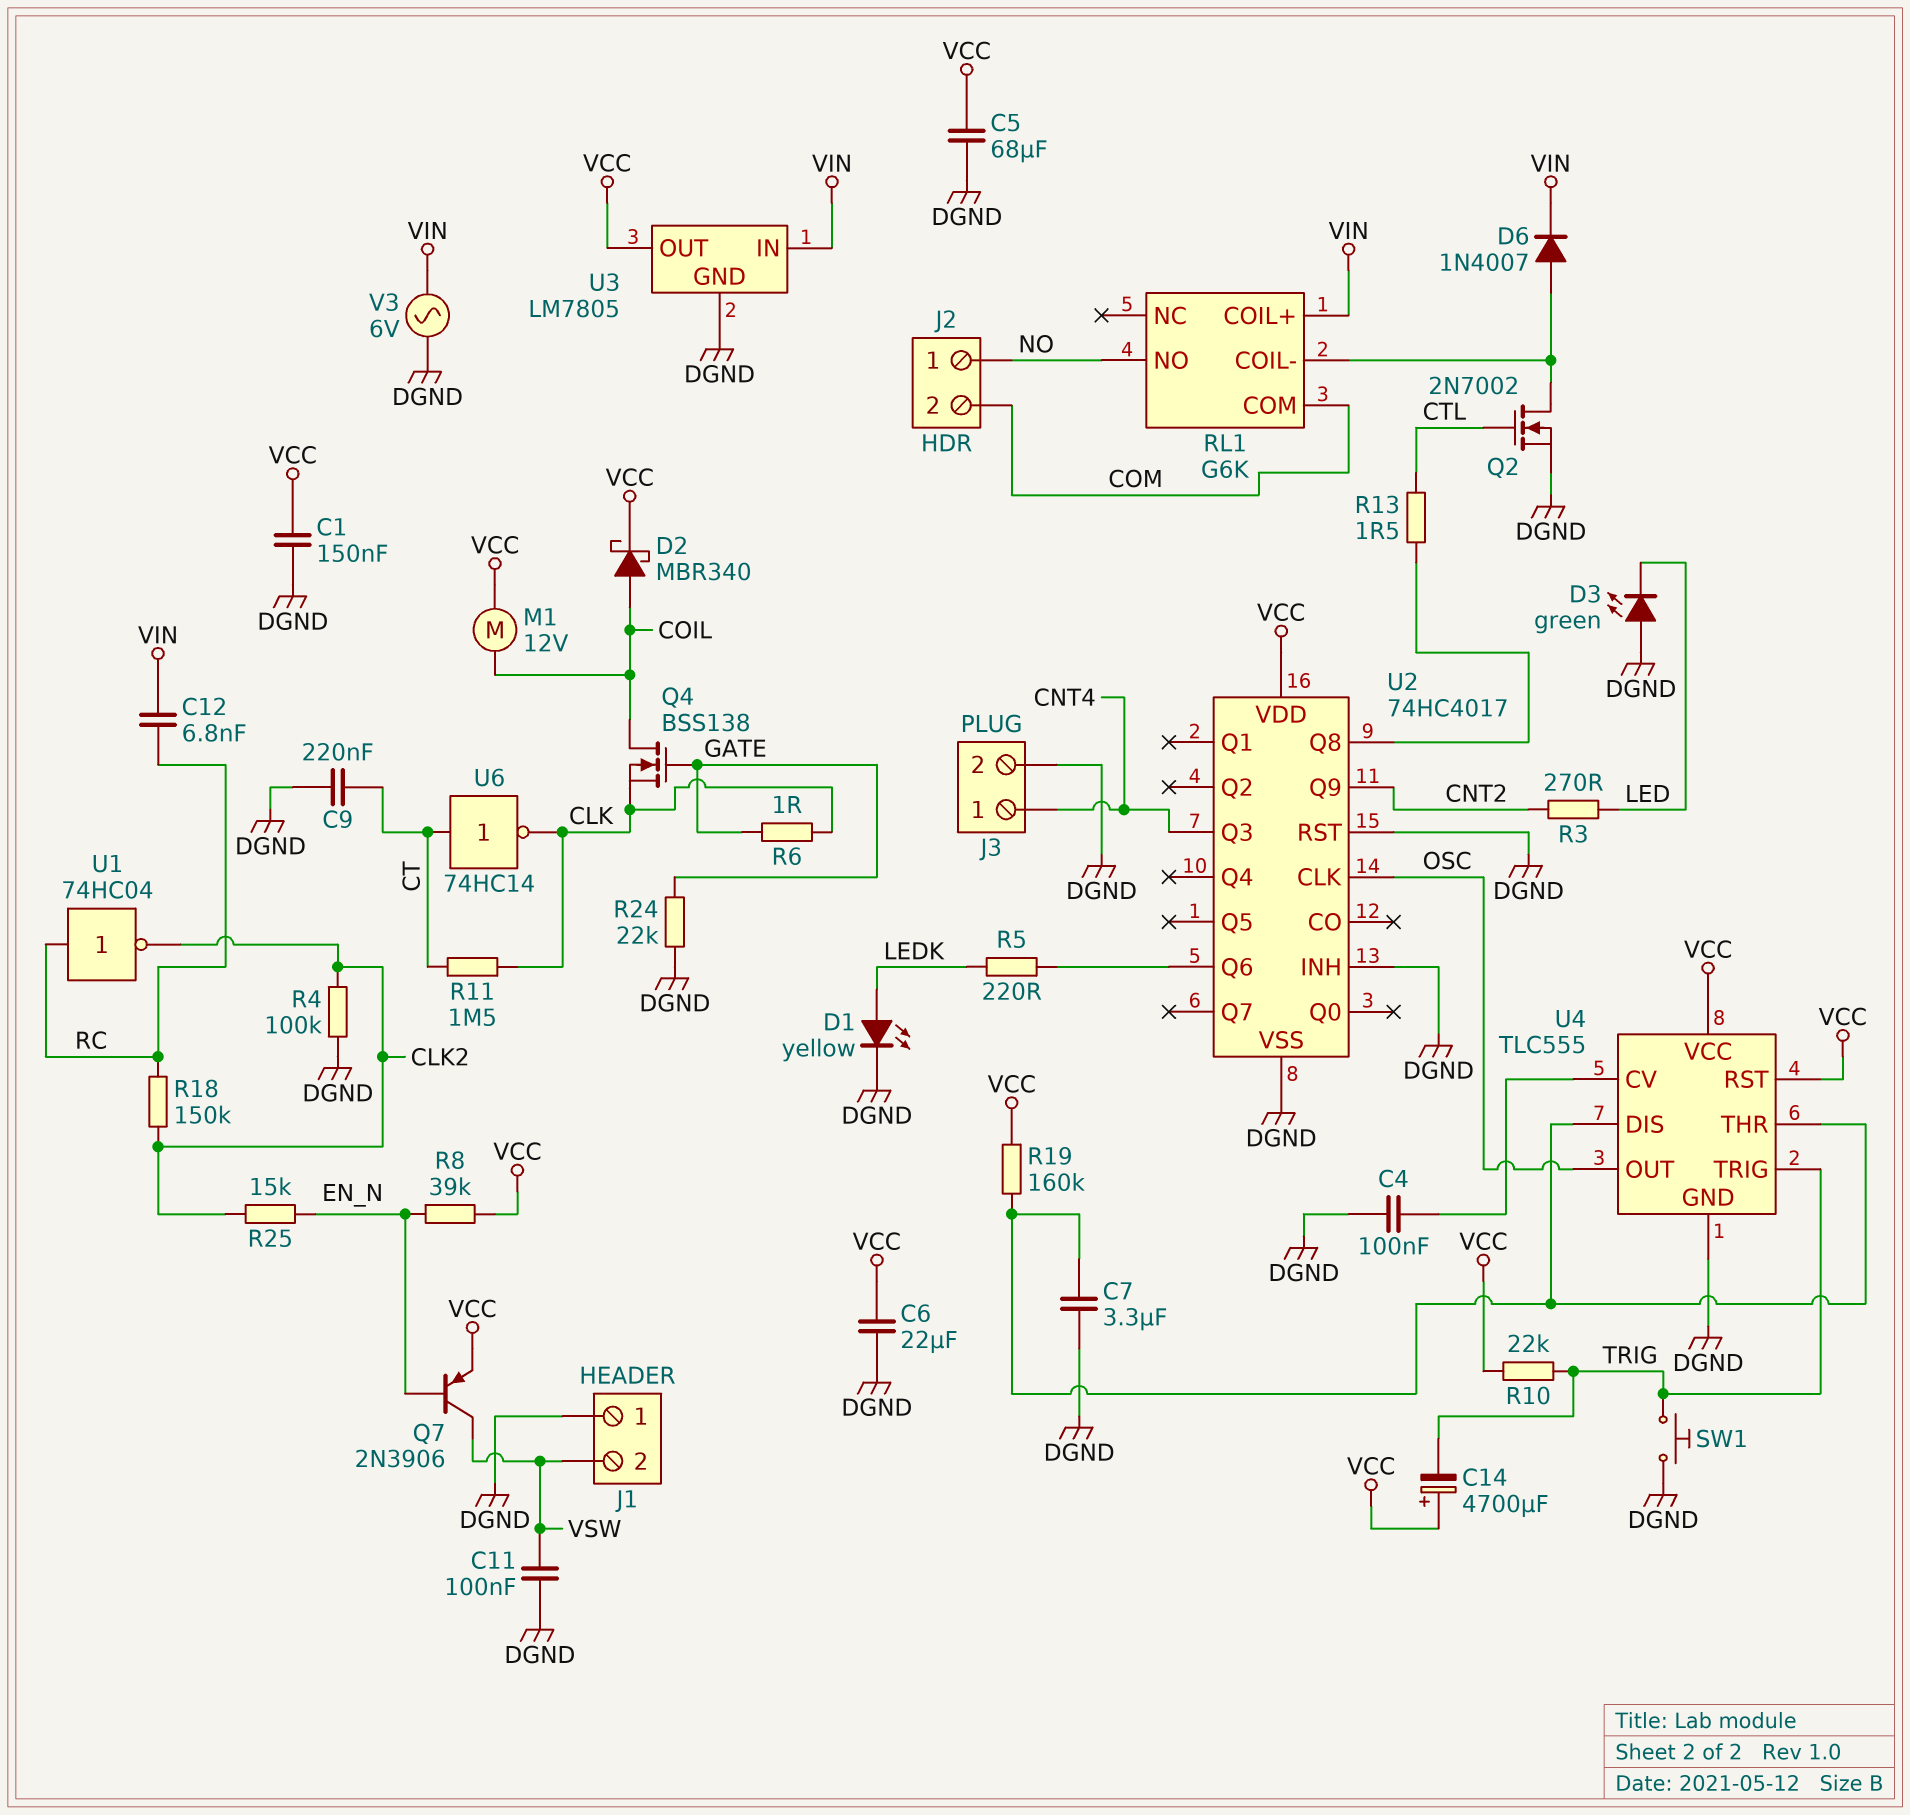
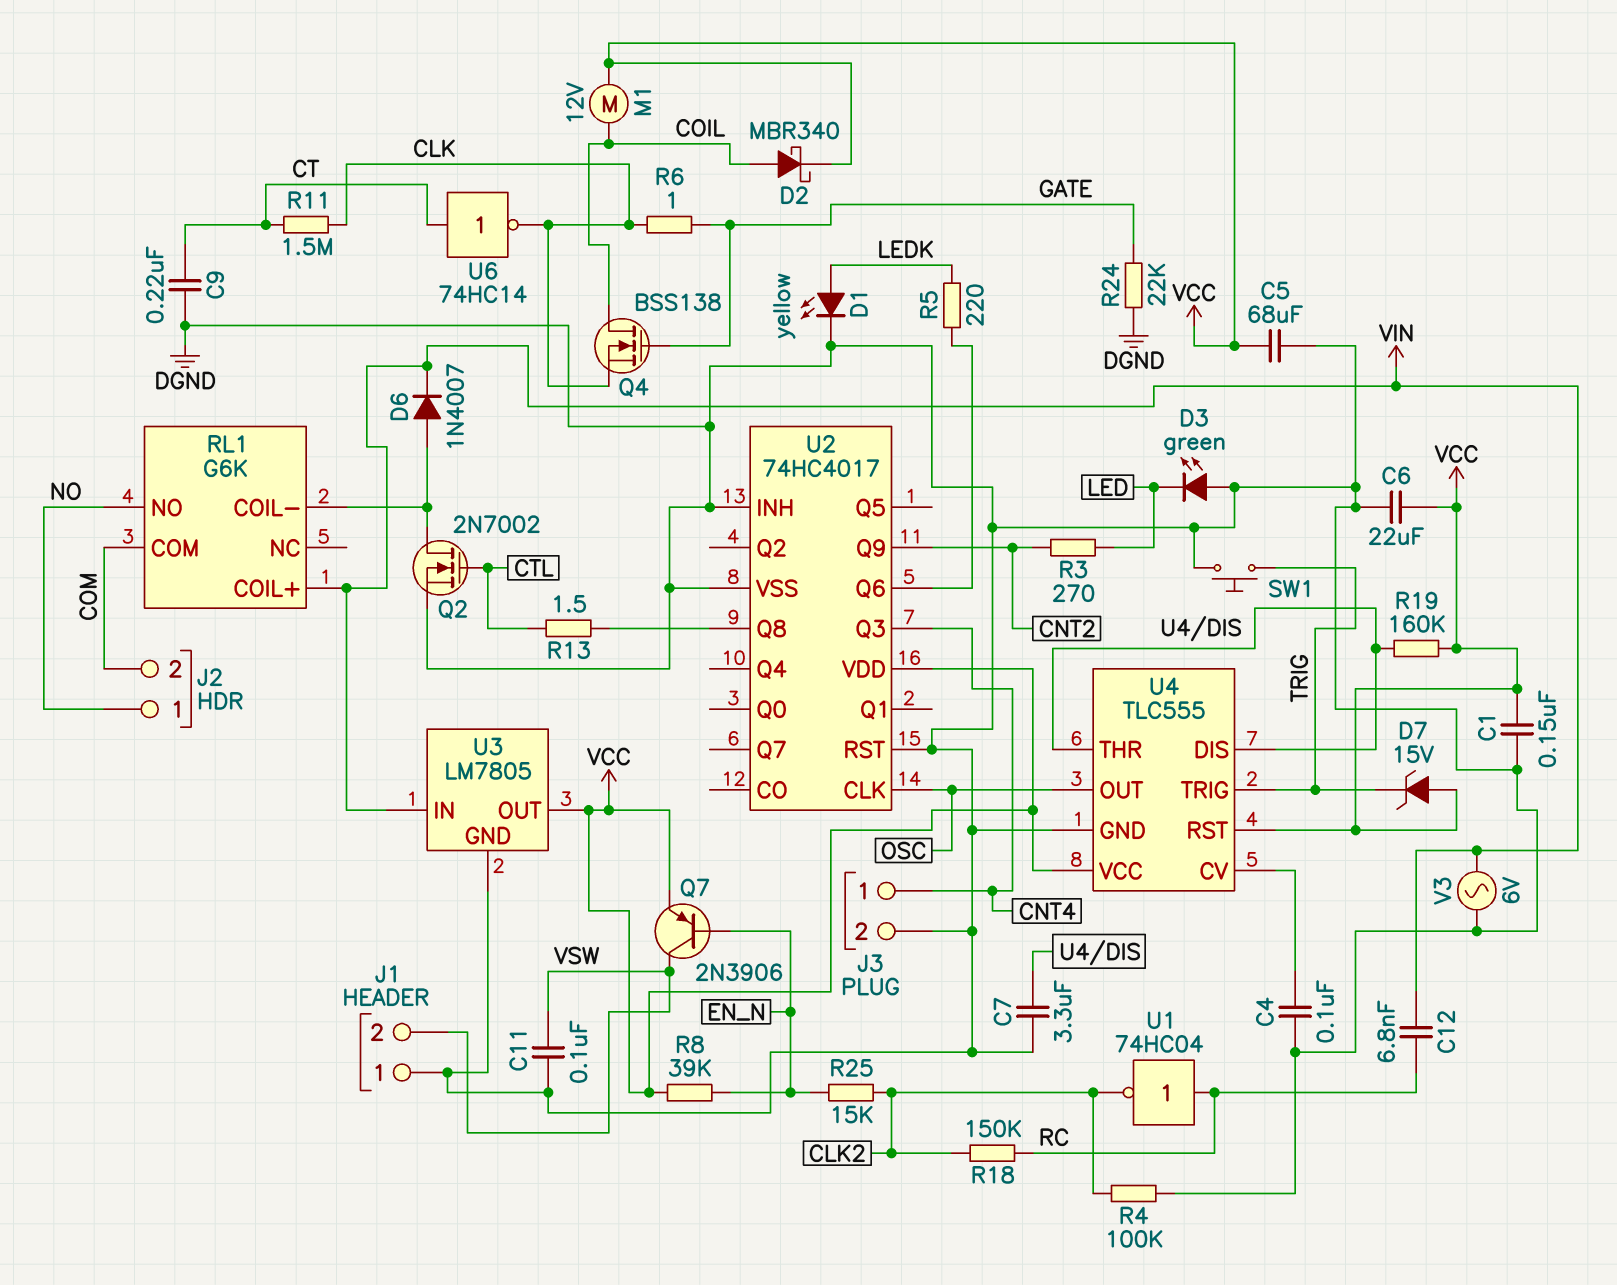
C14: 4700uF (plus VCC, minus TRIG) -> none
D7: none -> zener 15V (A VCC, K TRIG)
R10: 22k (TRIG, VCC) -> none

